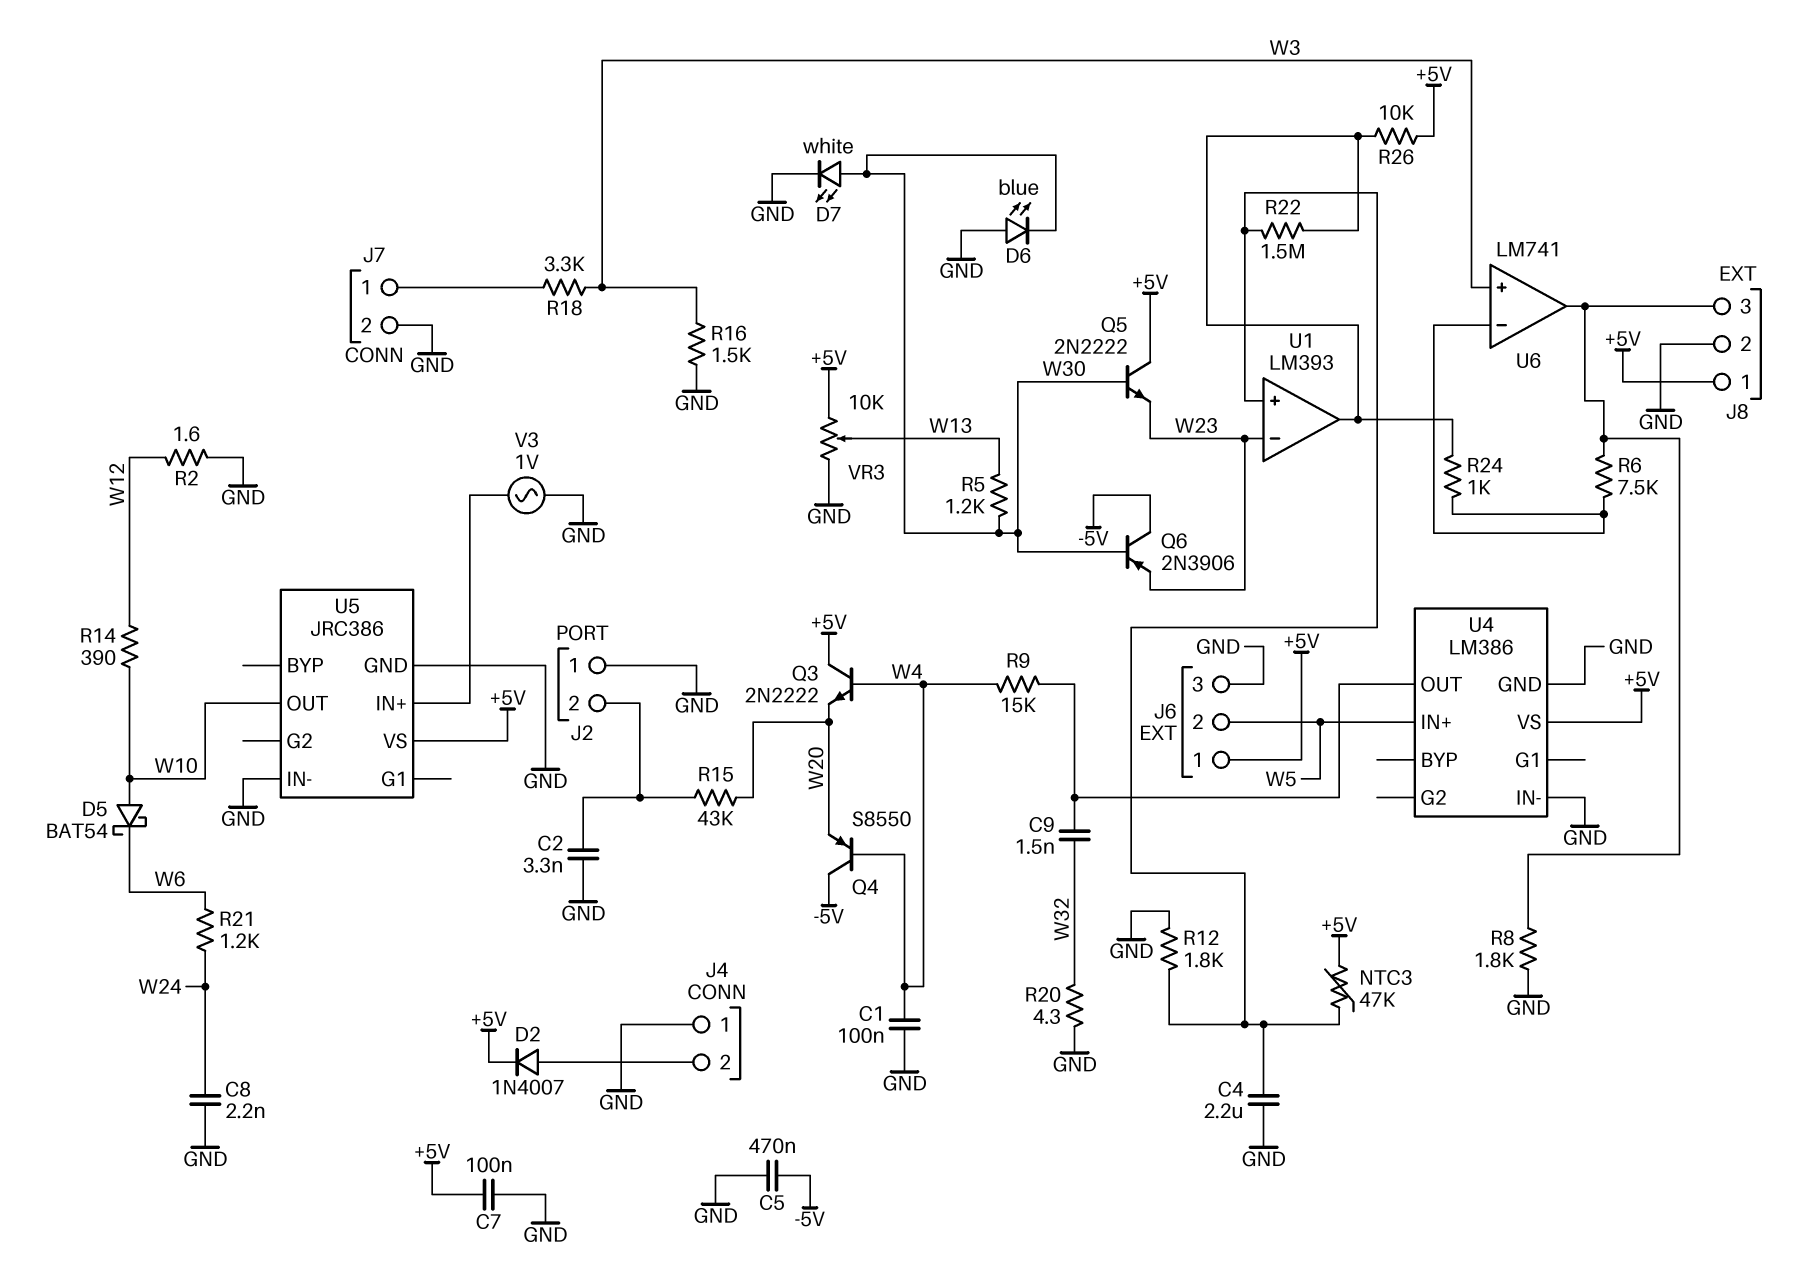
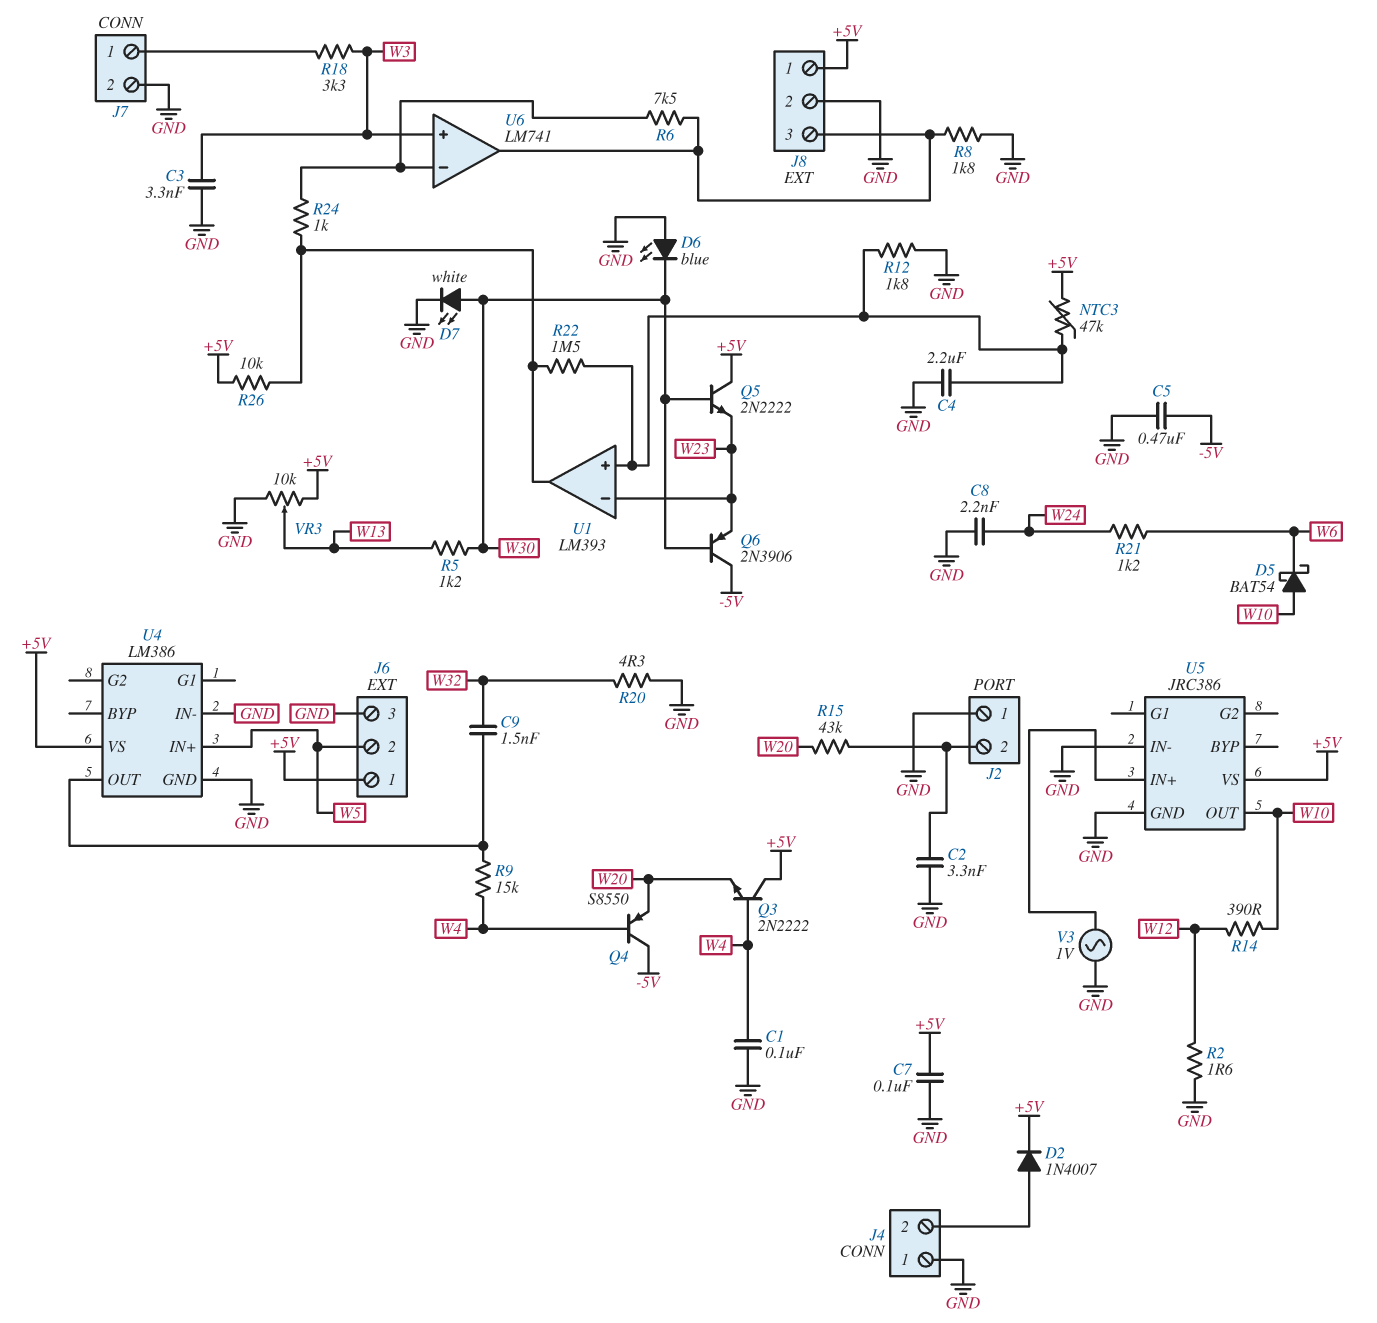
C3: none -> 3.3nF (GND, W3)
R16: 1.5k (GND, W3) -> none

